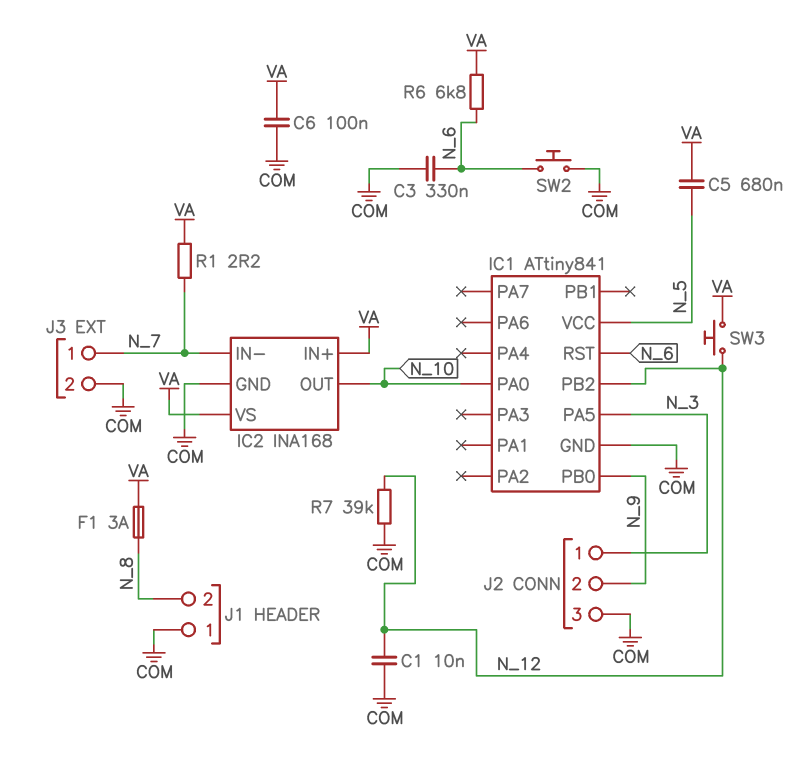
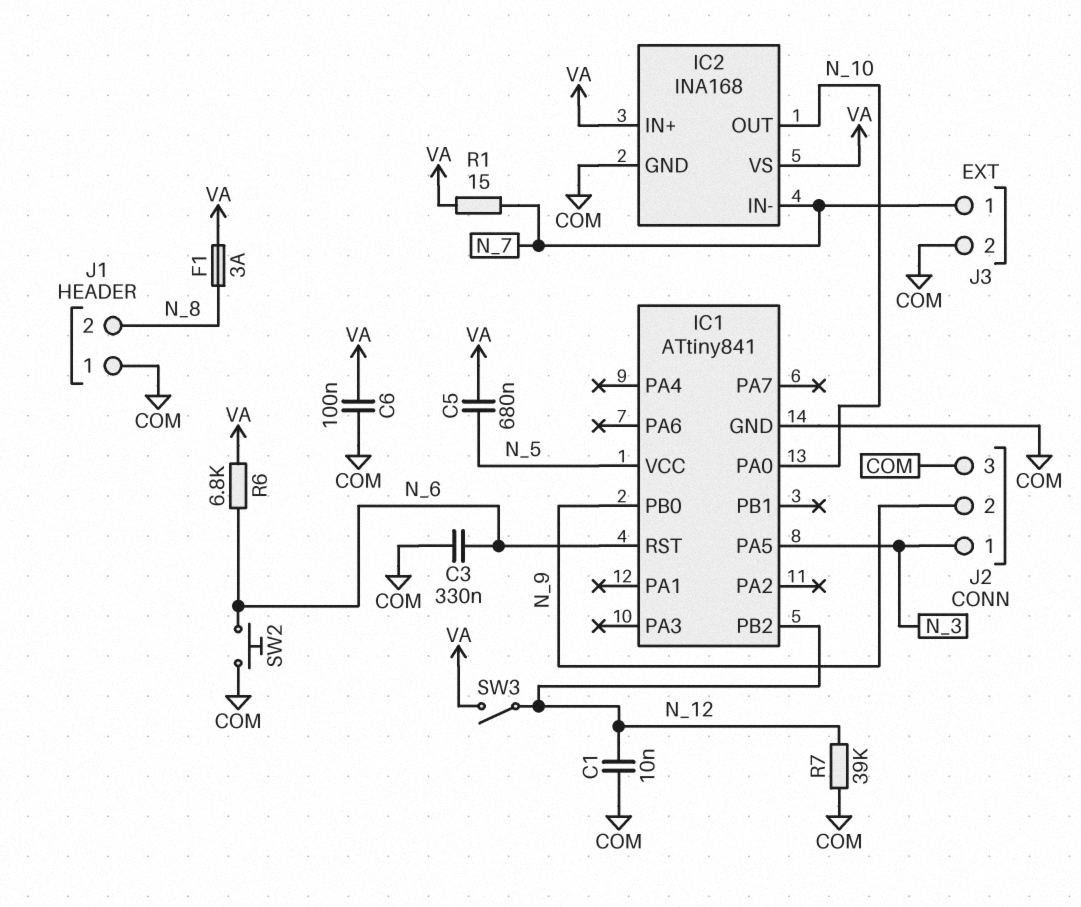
R1: 2.2 (N_7, VA) -> 15 (N_7, VA)
SW3: button (N_12, VA) -> switch (N_12, VA)

